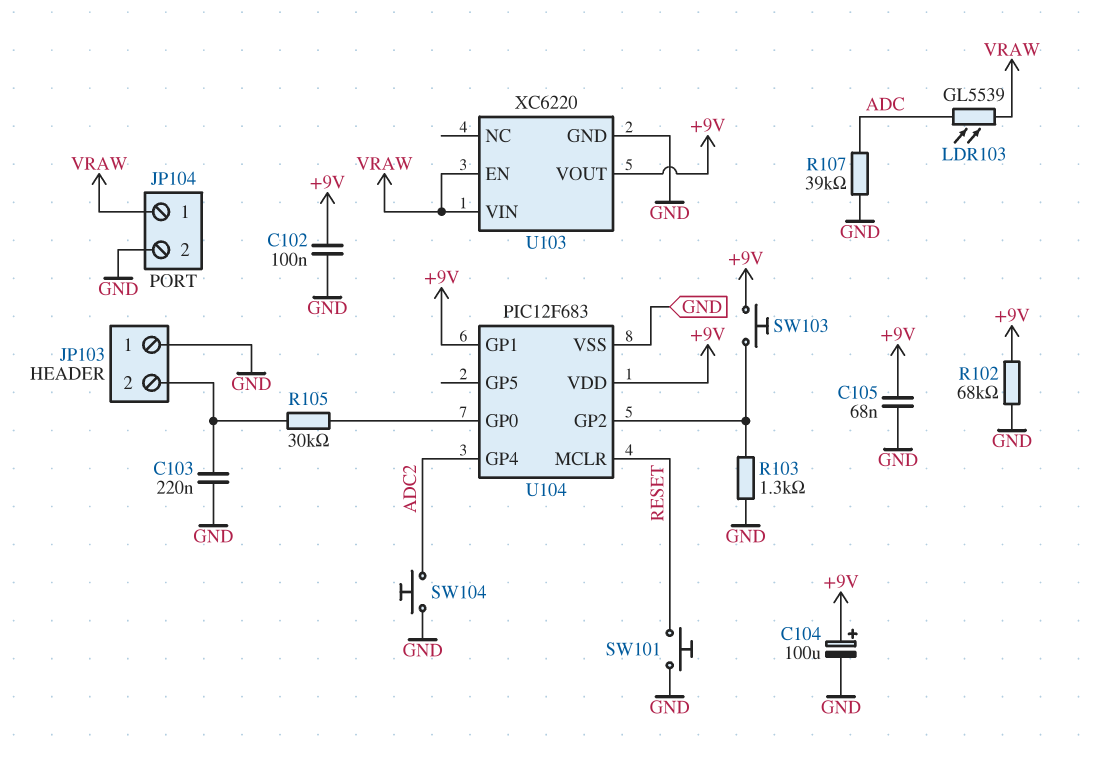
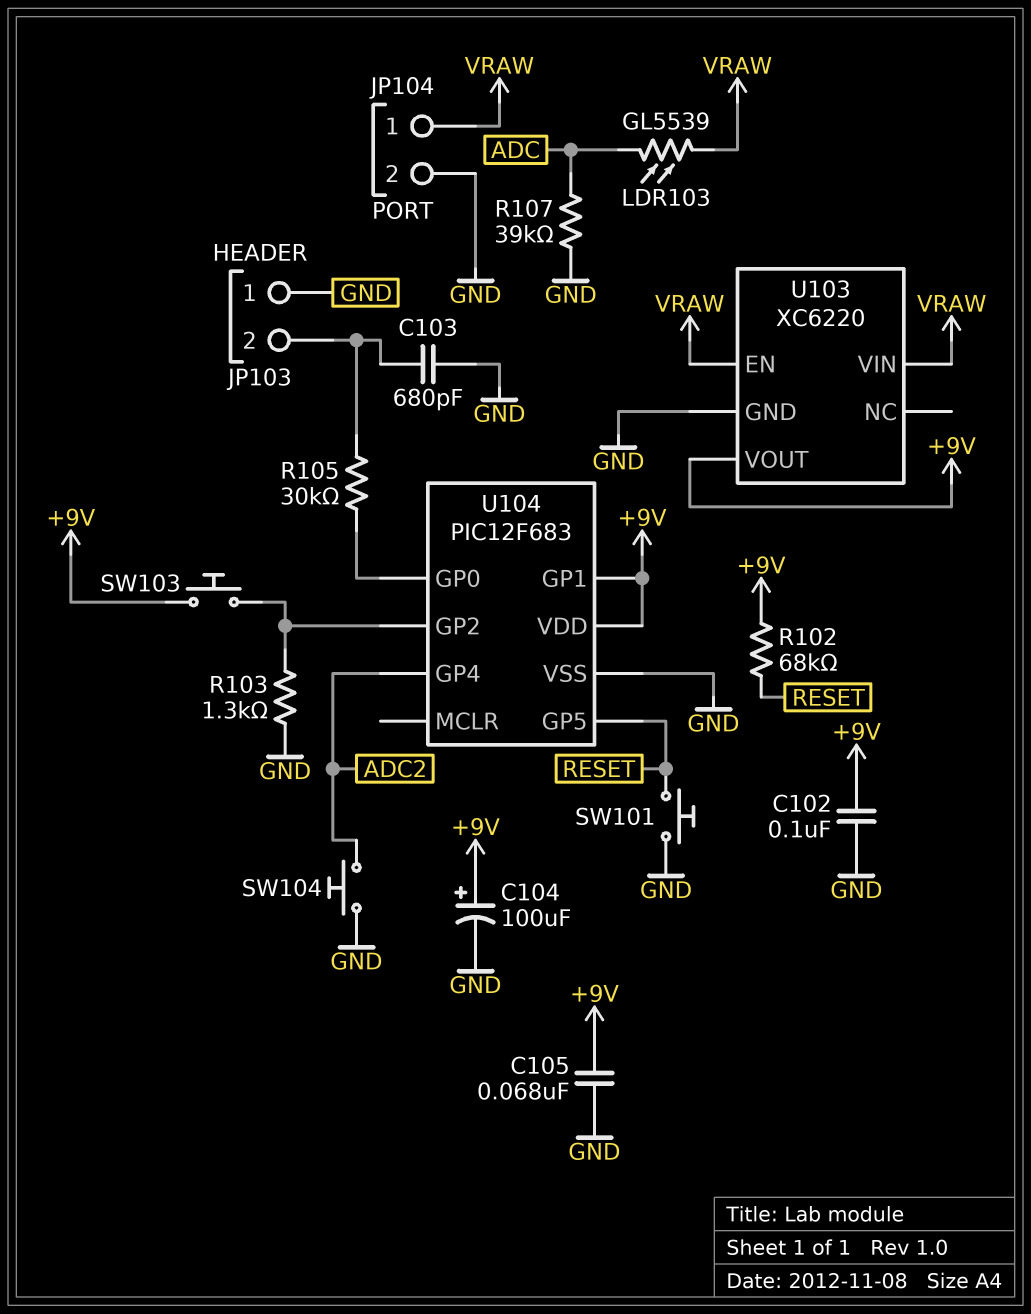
C103: 220nF (GND, JP103/2) -> 680pF (GND, JP103/2)
R102: 68k (+9V, GND) -> 68k (+9V, RESET)
U104 pin GP5: none -> RESET
U104 pin MCLR: RESET -> none

